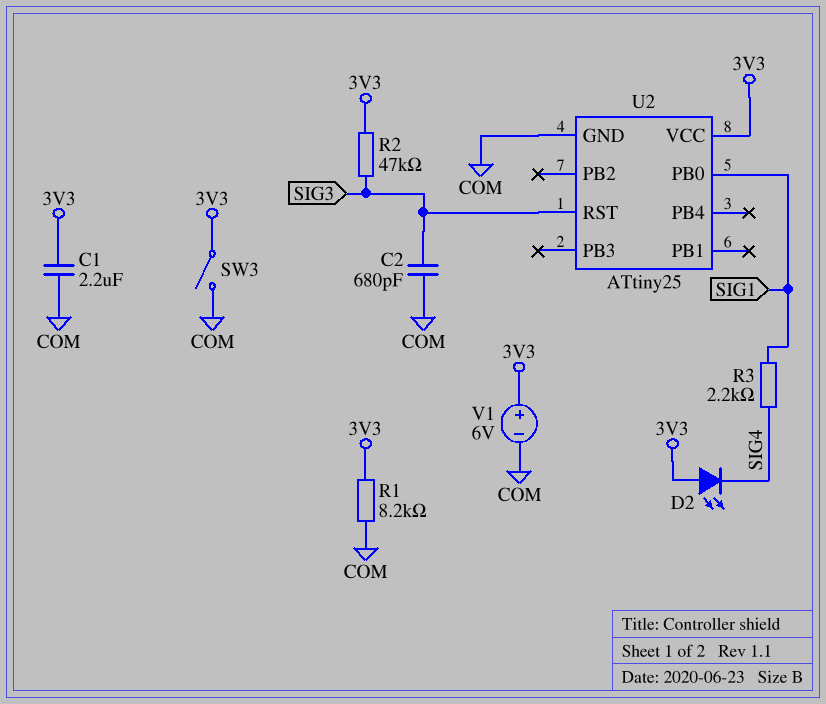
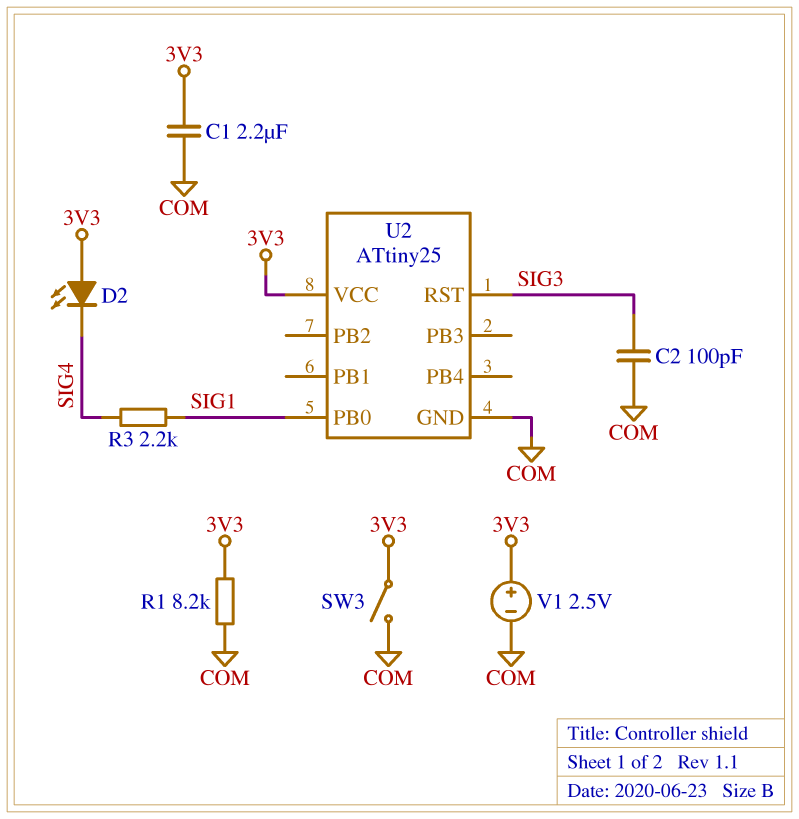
C2: 680pF (COM, SIG3) -> 100pF (COM, SIG3)
R2: 47k (3V3, SIG3) -> none
V1: 6V (plus 3V3, minus COM) -> 2.5V (plus 3V3, minus COM)

